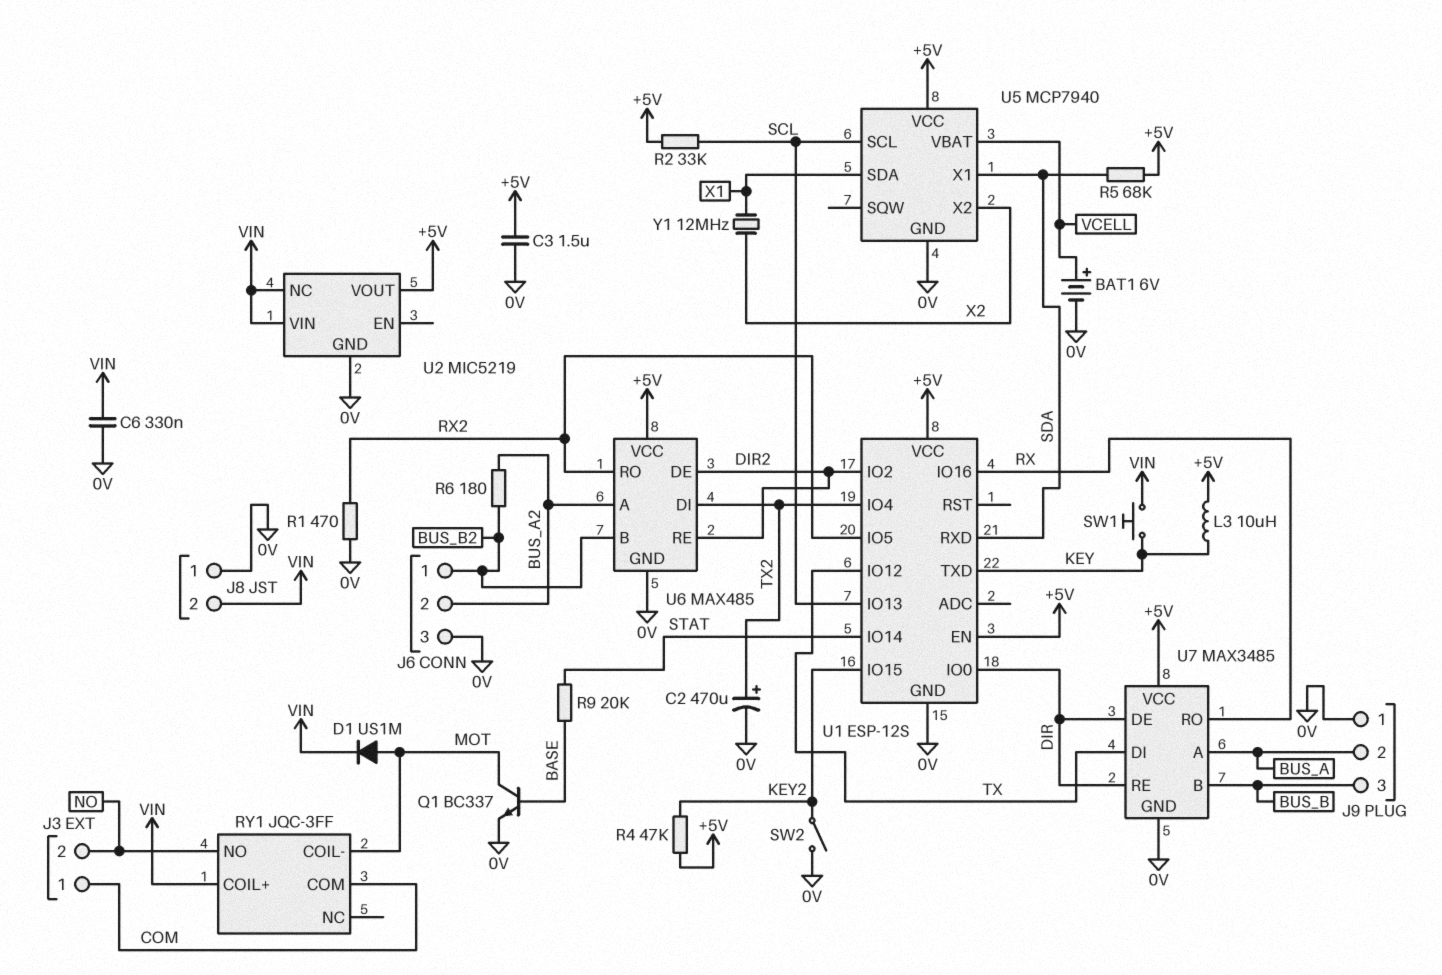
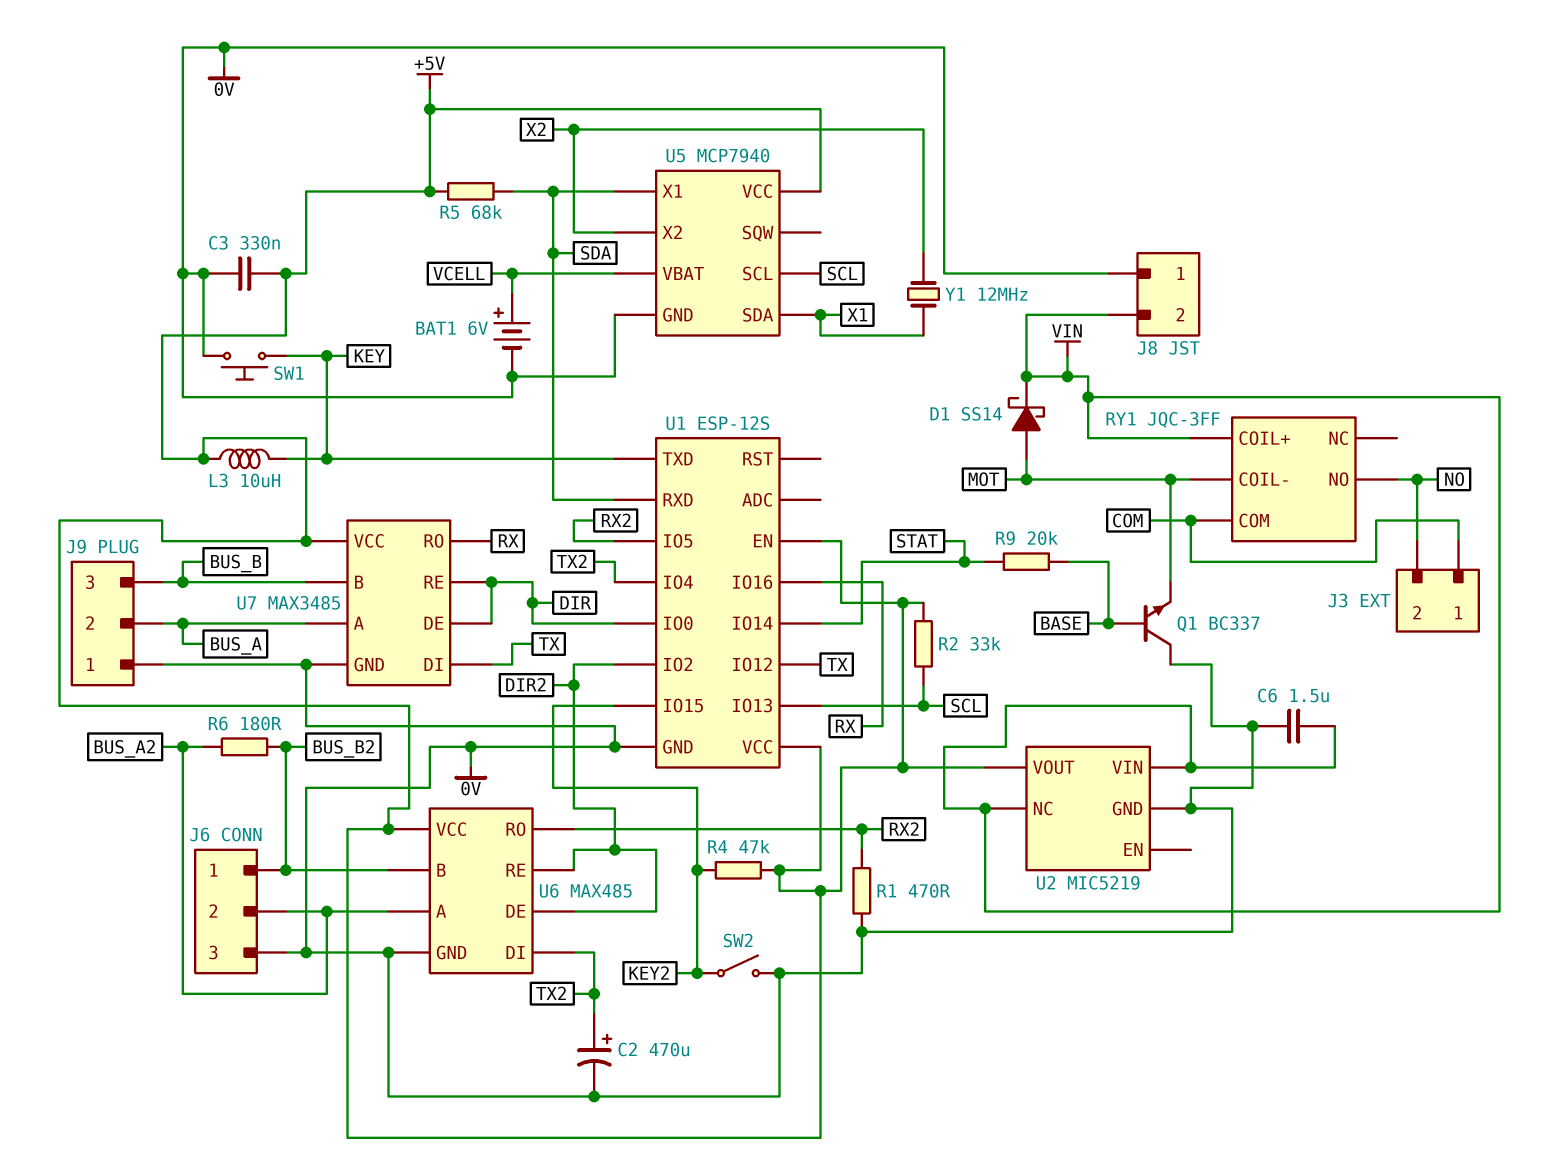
C3: 1.5uF (+5V, 0V) -> 330nF (+5V, 0V)
C6: 330nF (0V, VIN) -> 1.5uF (0V, VIN)
D1: diode US1M (A MOT, K VIN) -> schottky SS14 (A MOT, K VIN)
Q1: NPN BC337 (B BASE, C MOT, E 0V) -> NPN BC337 (B BASE, C 0V, E MOT)
SW1: button (KEY, VIN) -> button (0V, KEY)

